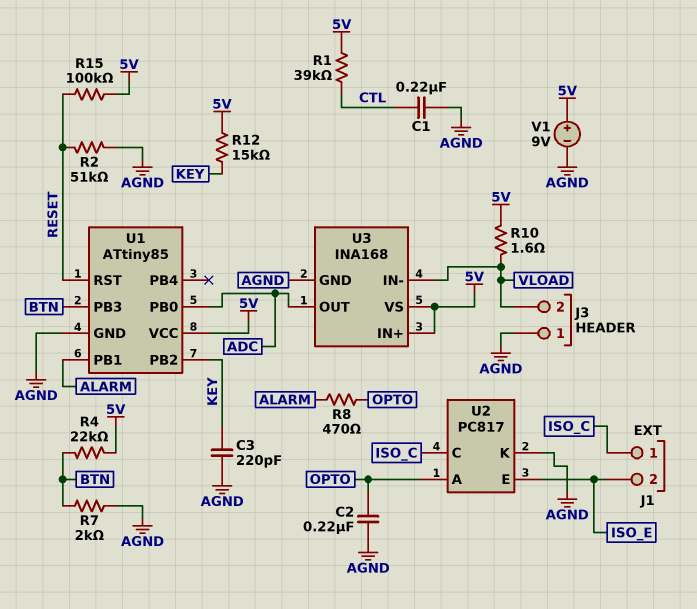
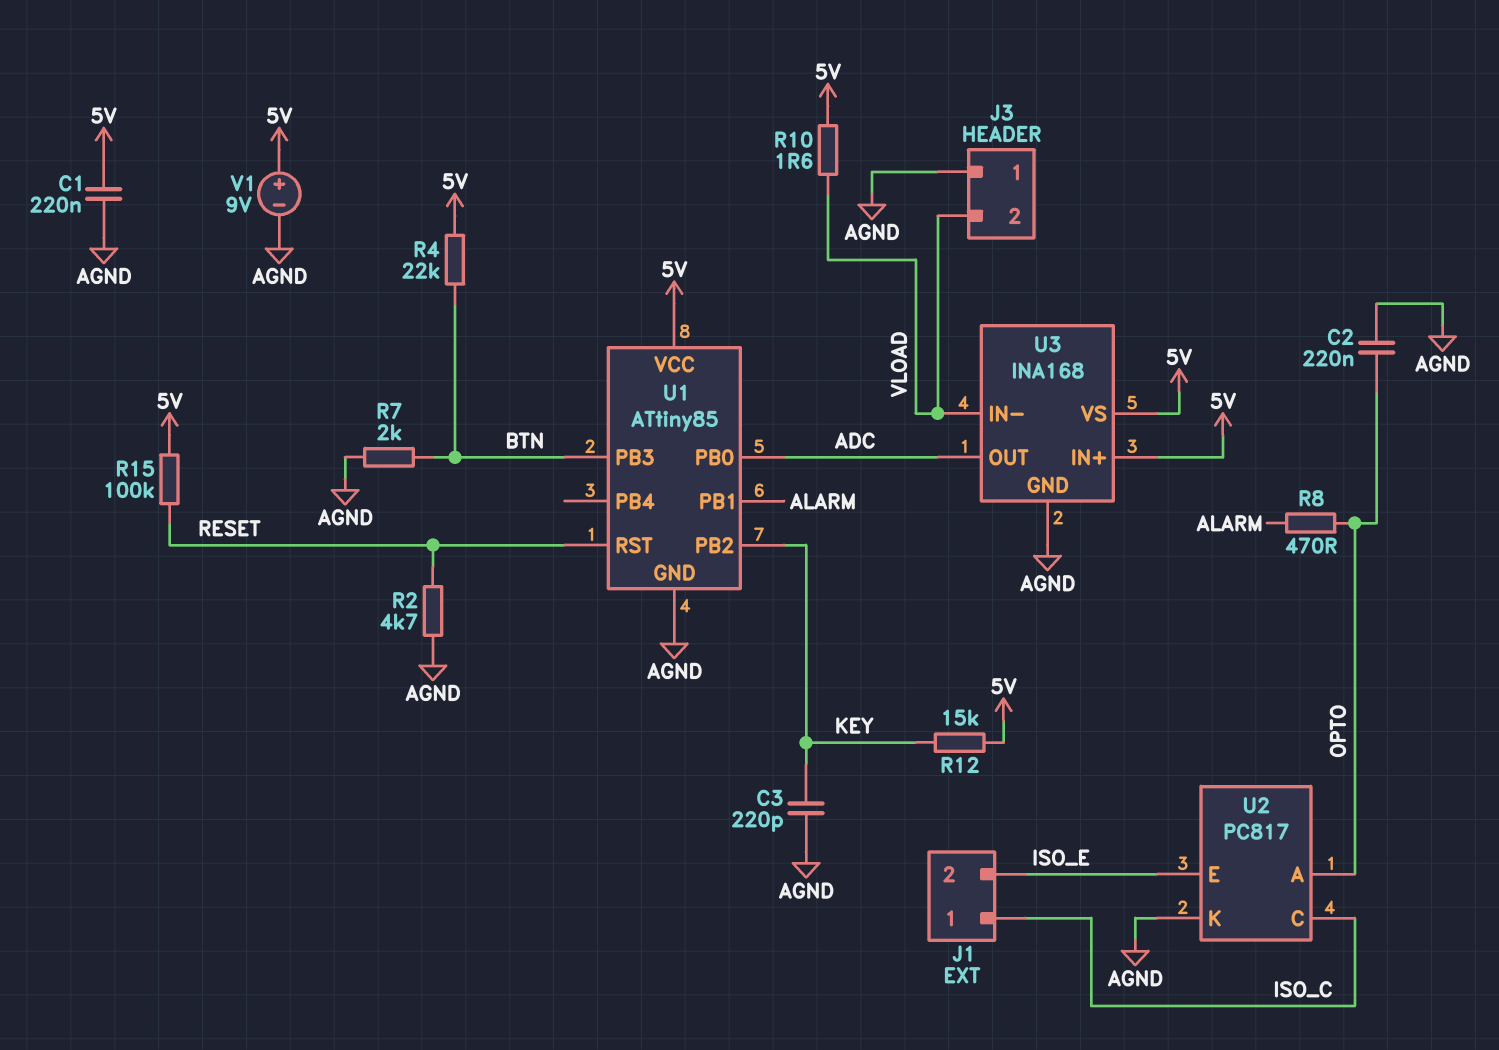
C1: 220nF (AGND, CTL) -> 220nF (5V, AGND)
R1: 39k (5V, CTL) -> none
R2: 51k (AGND, RESET) -> 4.7k (AGND, RESET)

